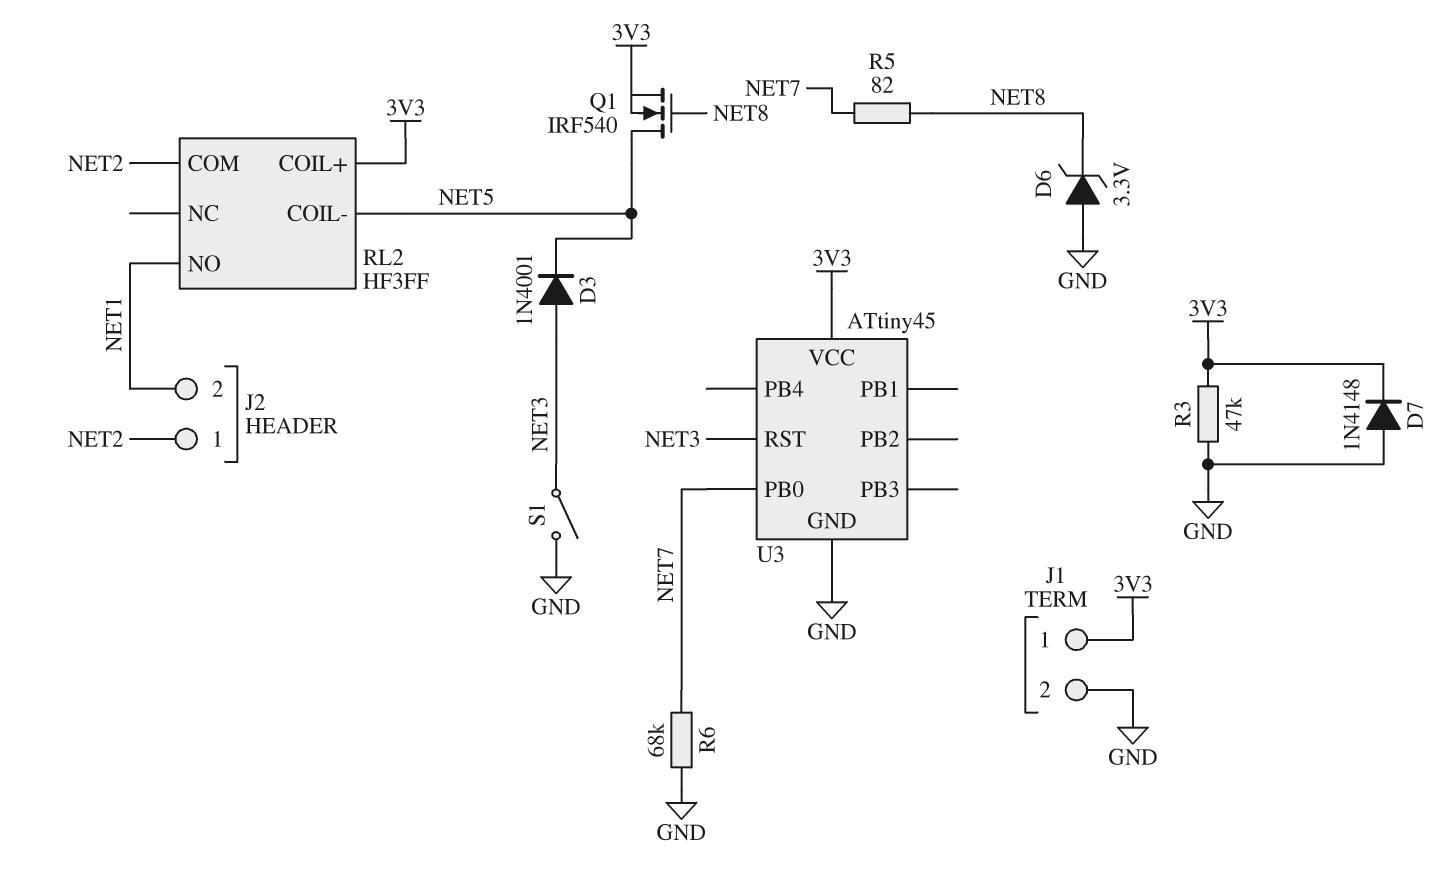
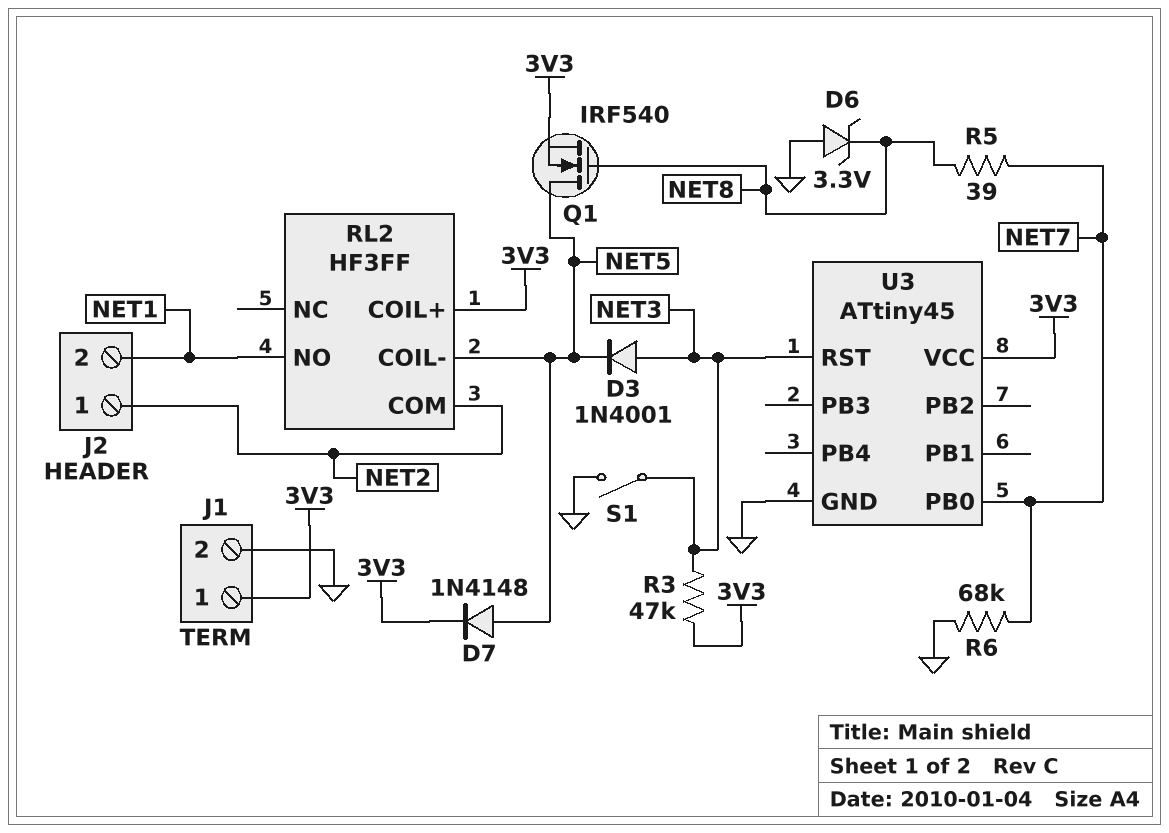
D7: diode 1N4148 (A GND, K 3V3) -> diode 1N4148 (A NET5, K 3V3)
R3: 47k (3V3, GND) -> 47k (3V3, NET3)
R5: 82 (NET7, NET8) -> 39 (NET7, NET8)

